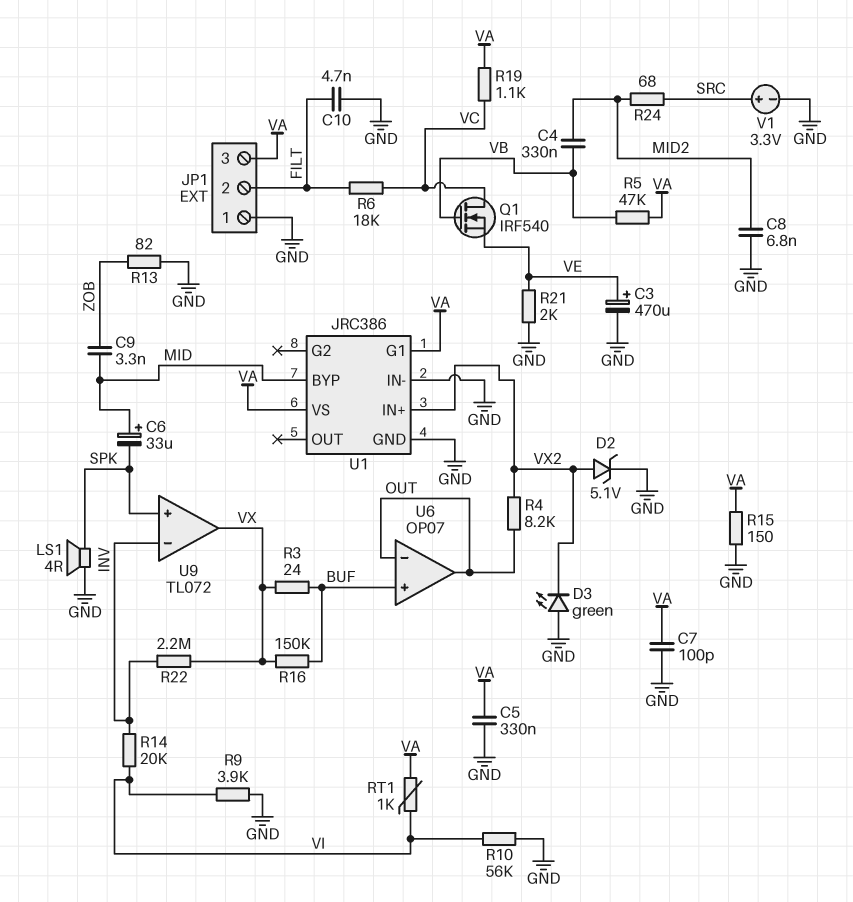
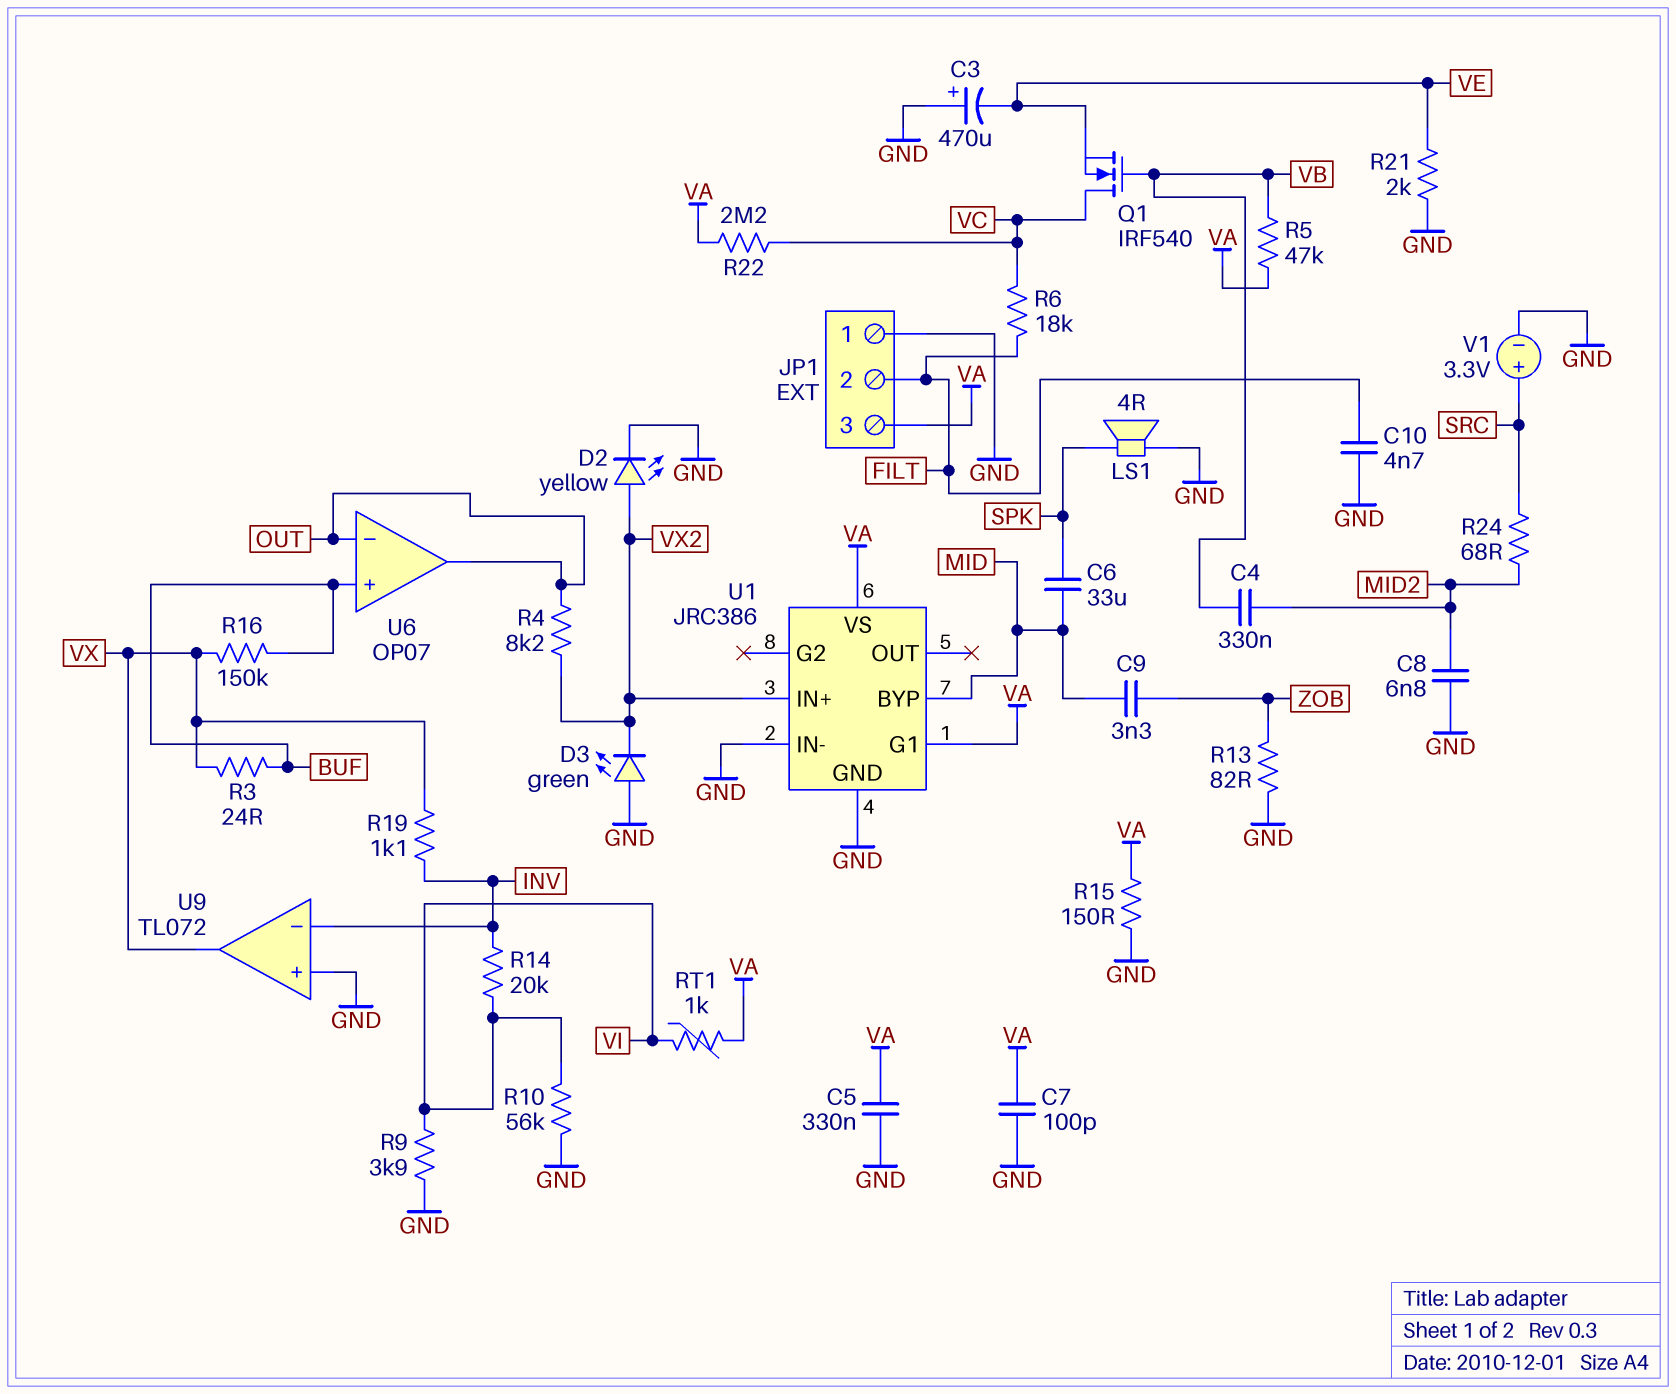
C3: 470uF (plus VE, minus GND) -> 470uF (plus GND, minus VE)
C6: 33uF (plus MID, minus SPK) -> 33uF (MID, SPK)
D2: zener 5.1V (A VX2, K GND) -> LED yellow (A VX2, K GND)
R19: 1.1k (VA, VC) -> 1.1k (INV, VX)
R22: 2.2M (INV, VX) -> 2.2M (VA, VC)
U9 pin in+: SPK -> GND

